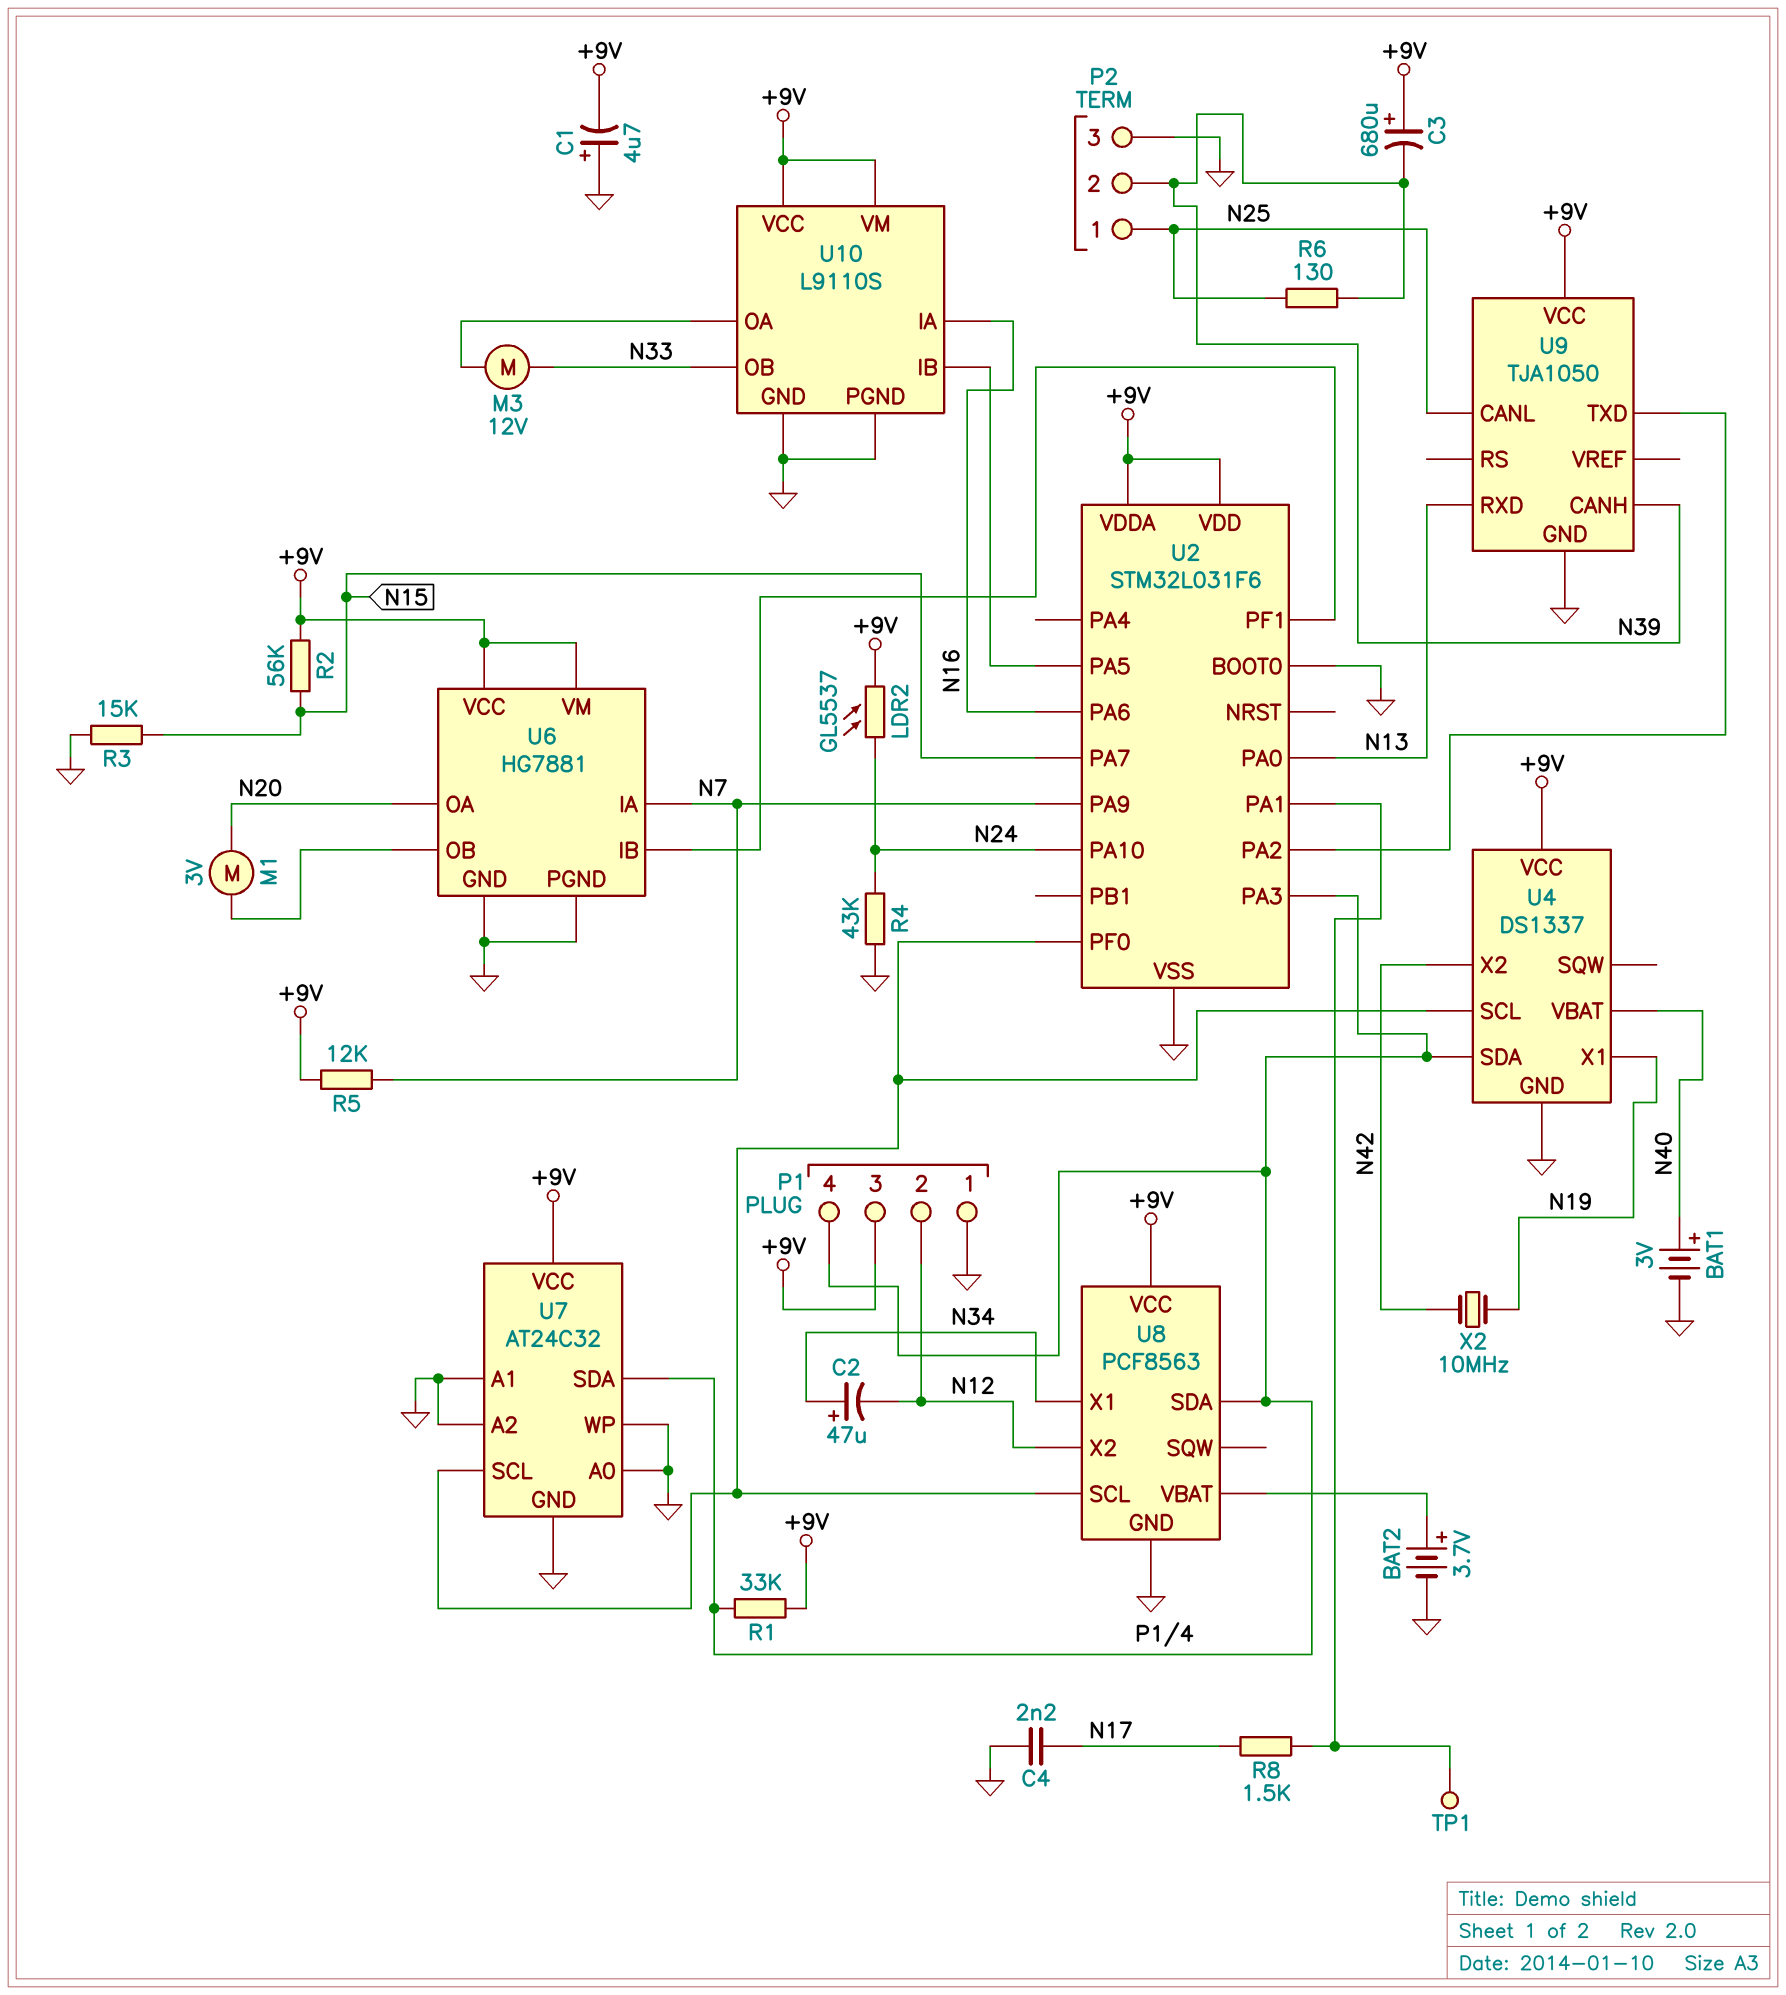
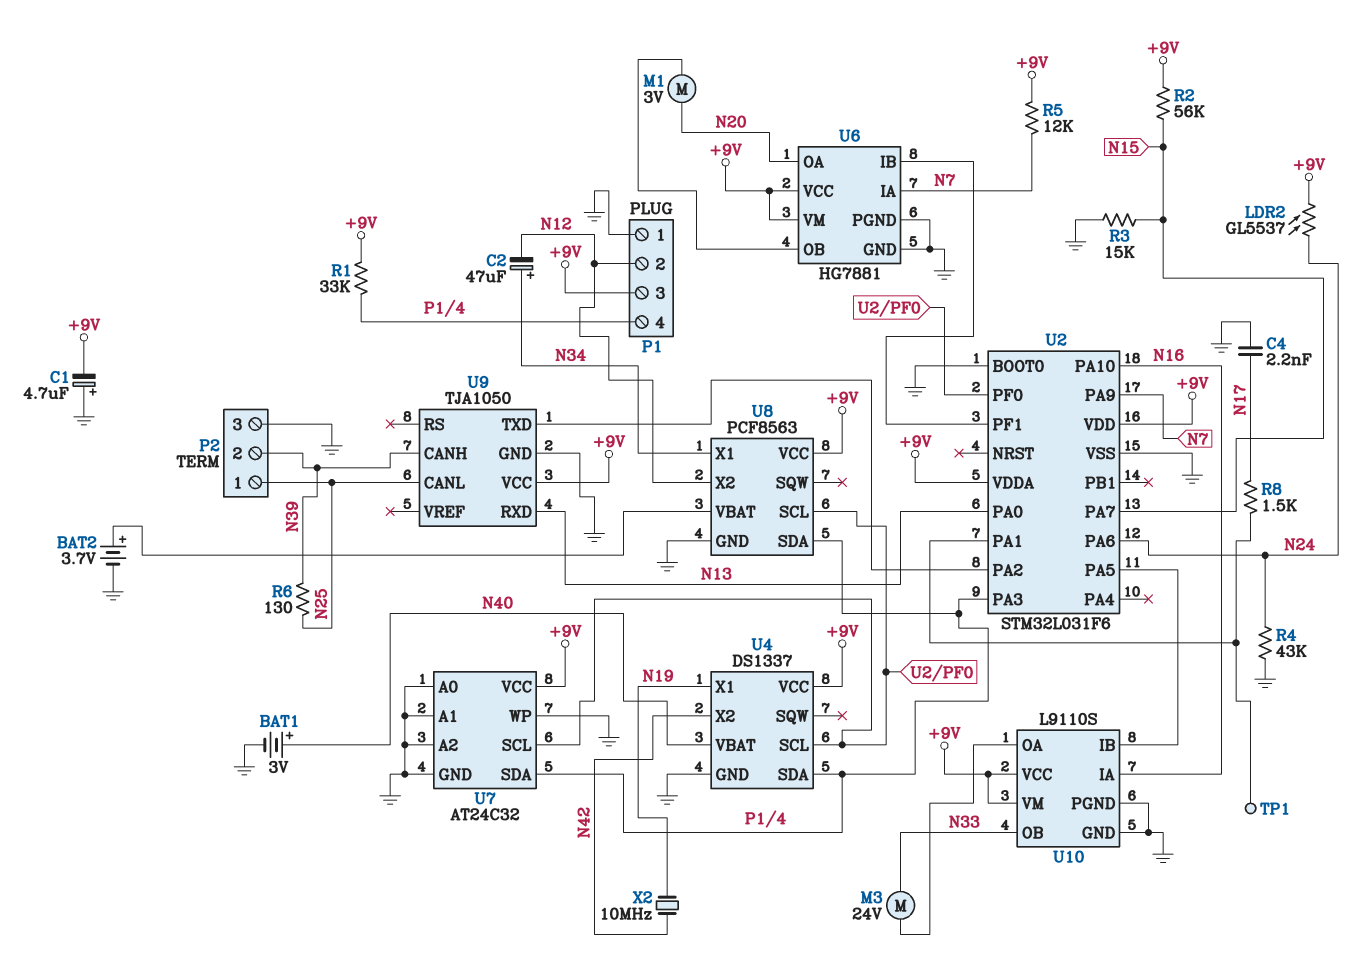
C3: 680uF (plus +9V, minus N39) -> none
M3: motor 12V (N33, U10/OA) -> motor 24V (N33, U10/OA)
U2 pin PA6: N16 -> N24
U2 pin PA10: N24 -> N16

